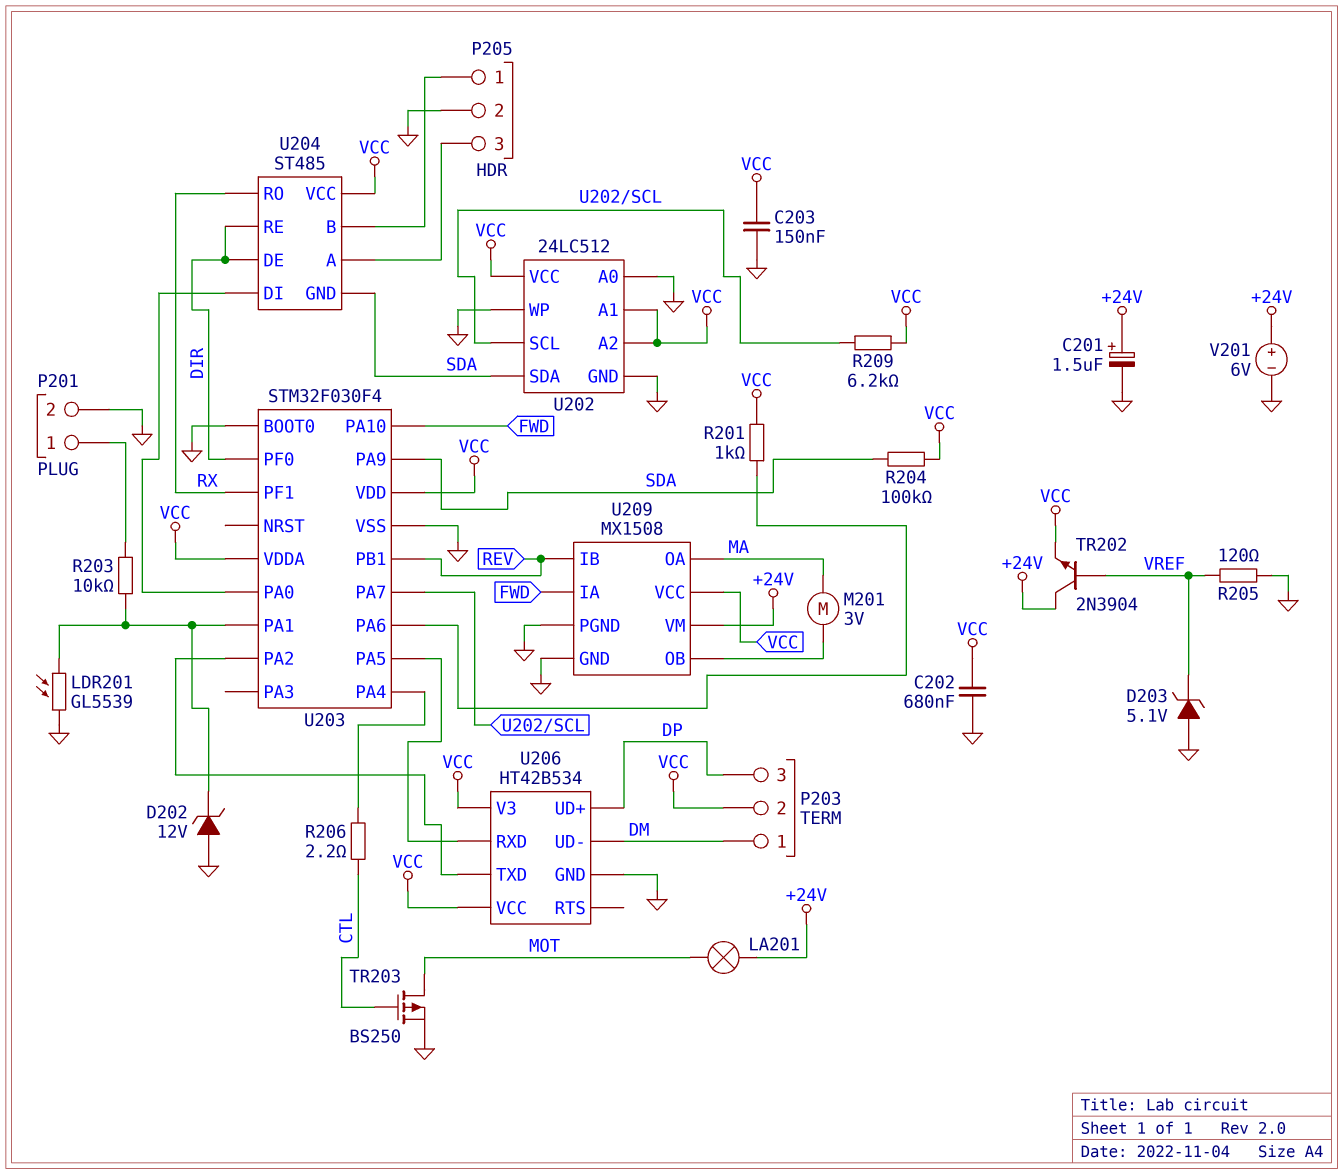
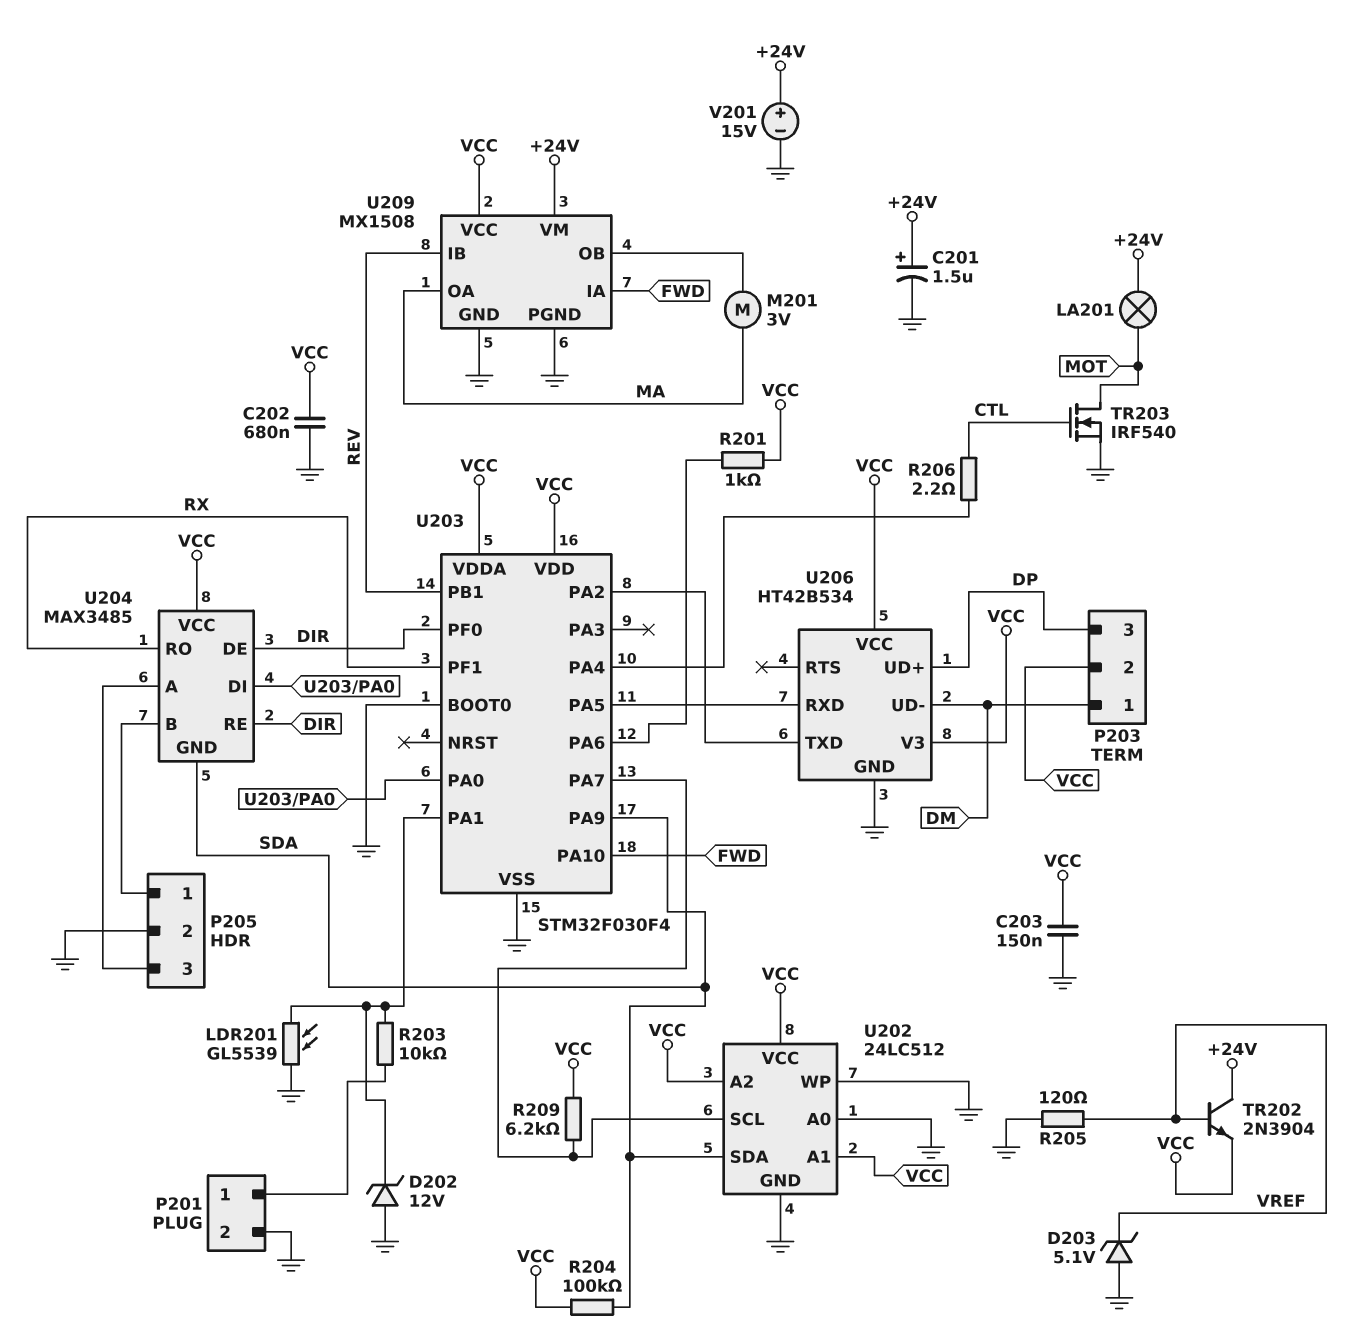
TR203: PMOS BS250 (G CTL, D MOT, S GND) -> NMOS IRF540 (G CTL, D MOT, S GND)
U204: ST485 -> MAX3485
V201: 6V (plus +24V, minus GND) -> 15V (plus +24V, minus GND)

